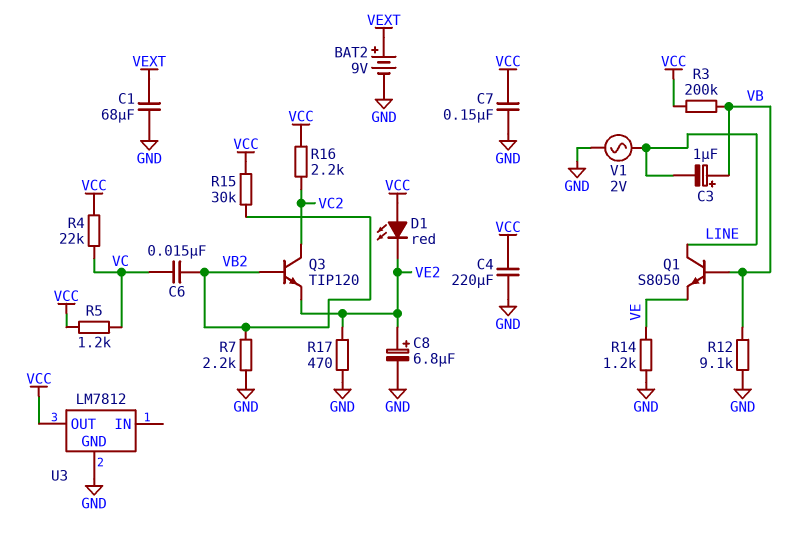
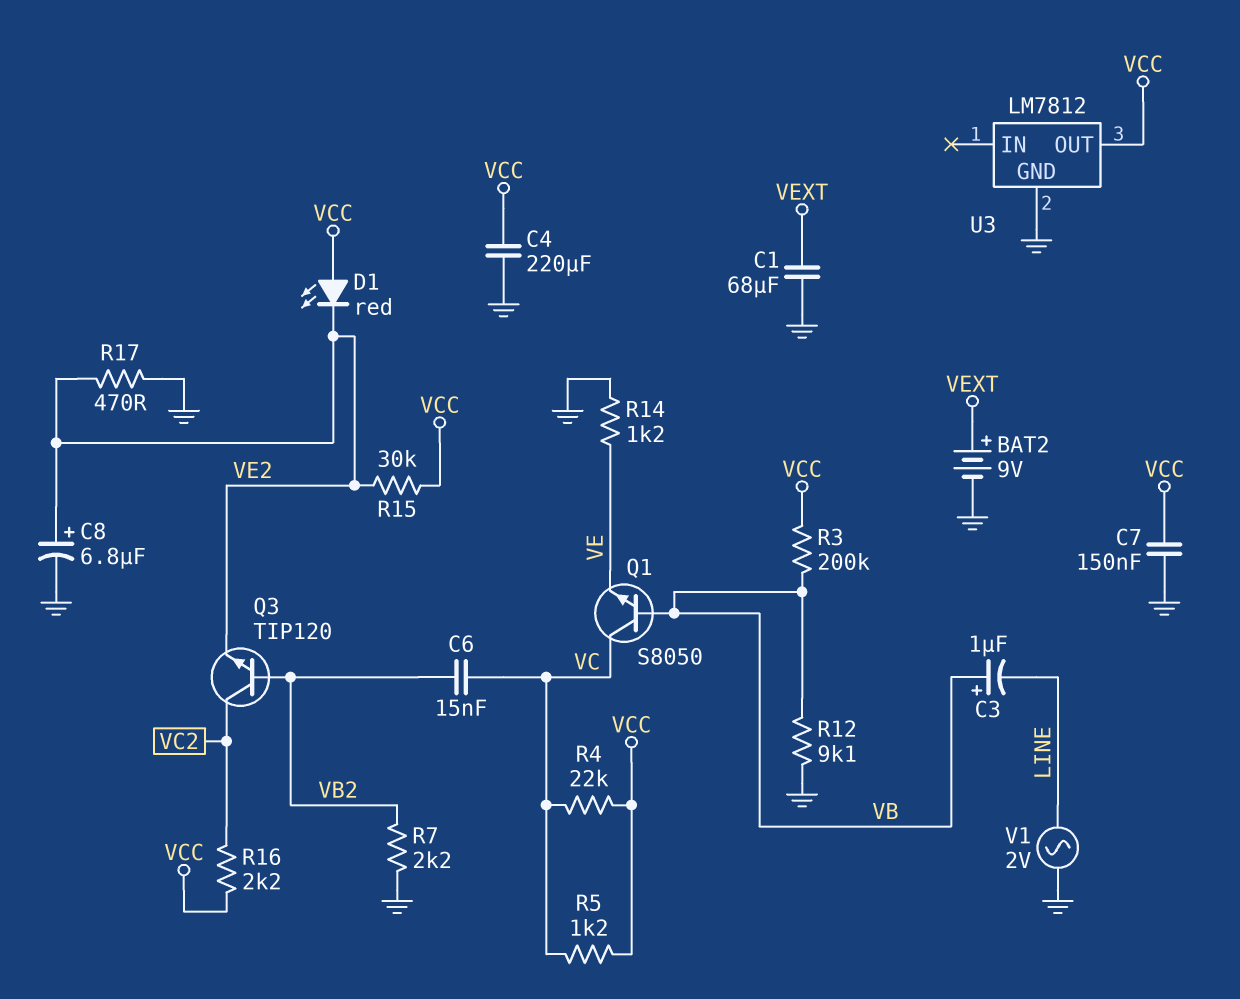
Q1: NPN S8050 (B VB, C LINE, E VE) -> NPN S8050 (B VB, C VC, E VE)
R15: 30k (VB2, VCC) -> 30k (VCC, VE2)

